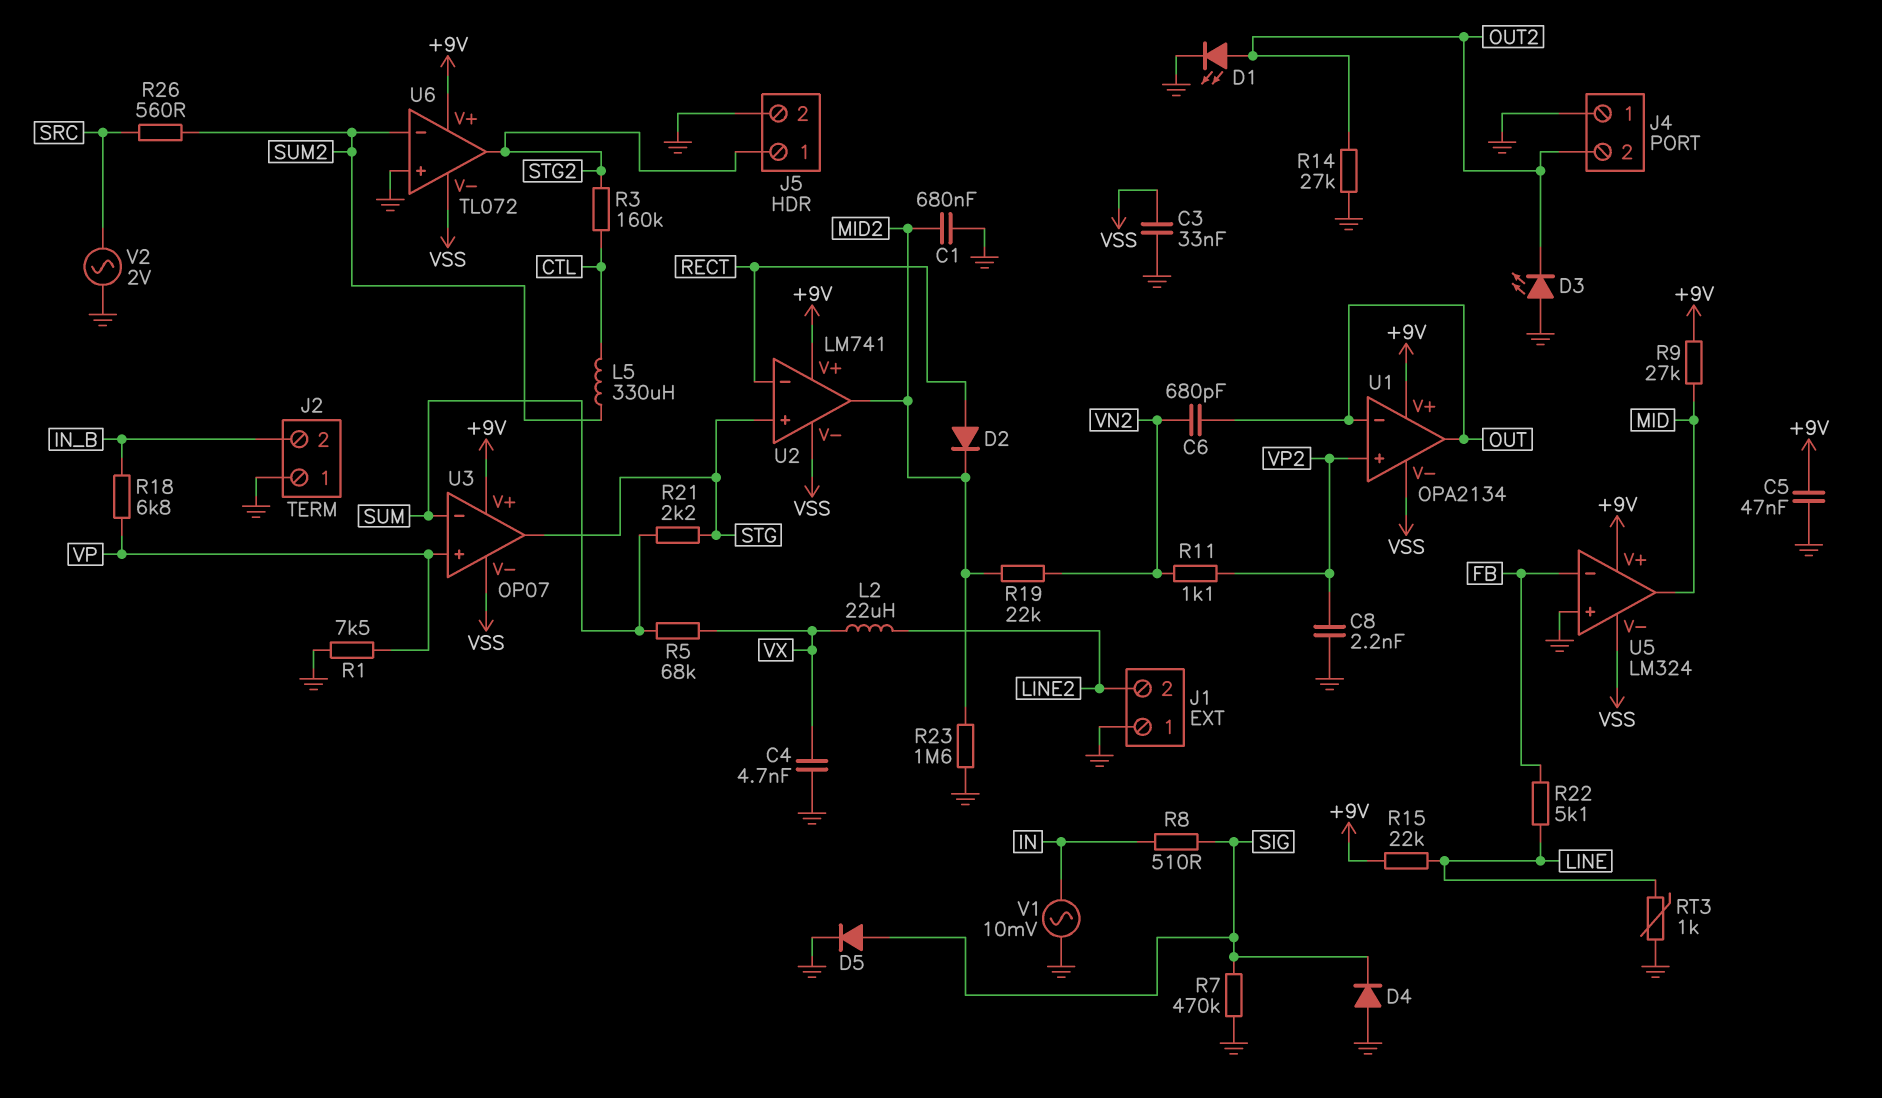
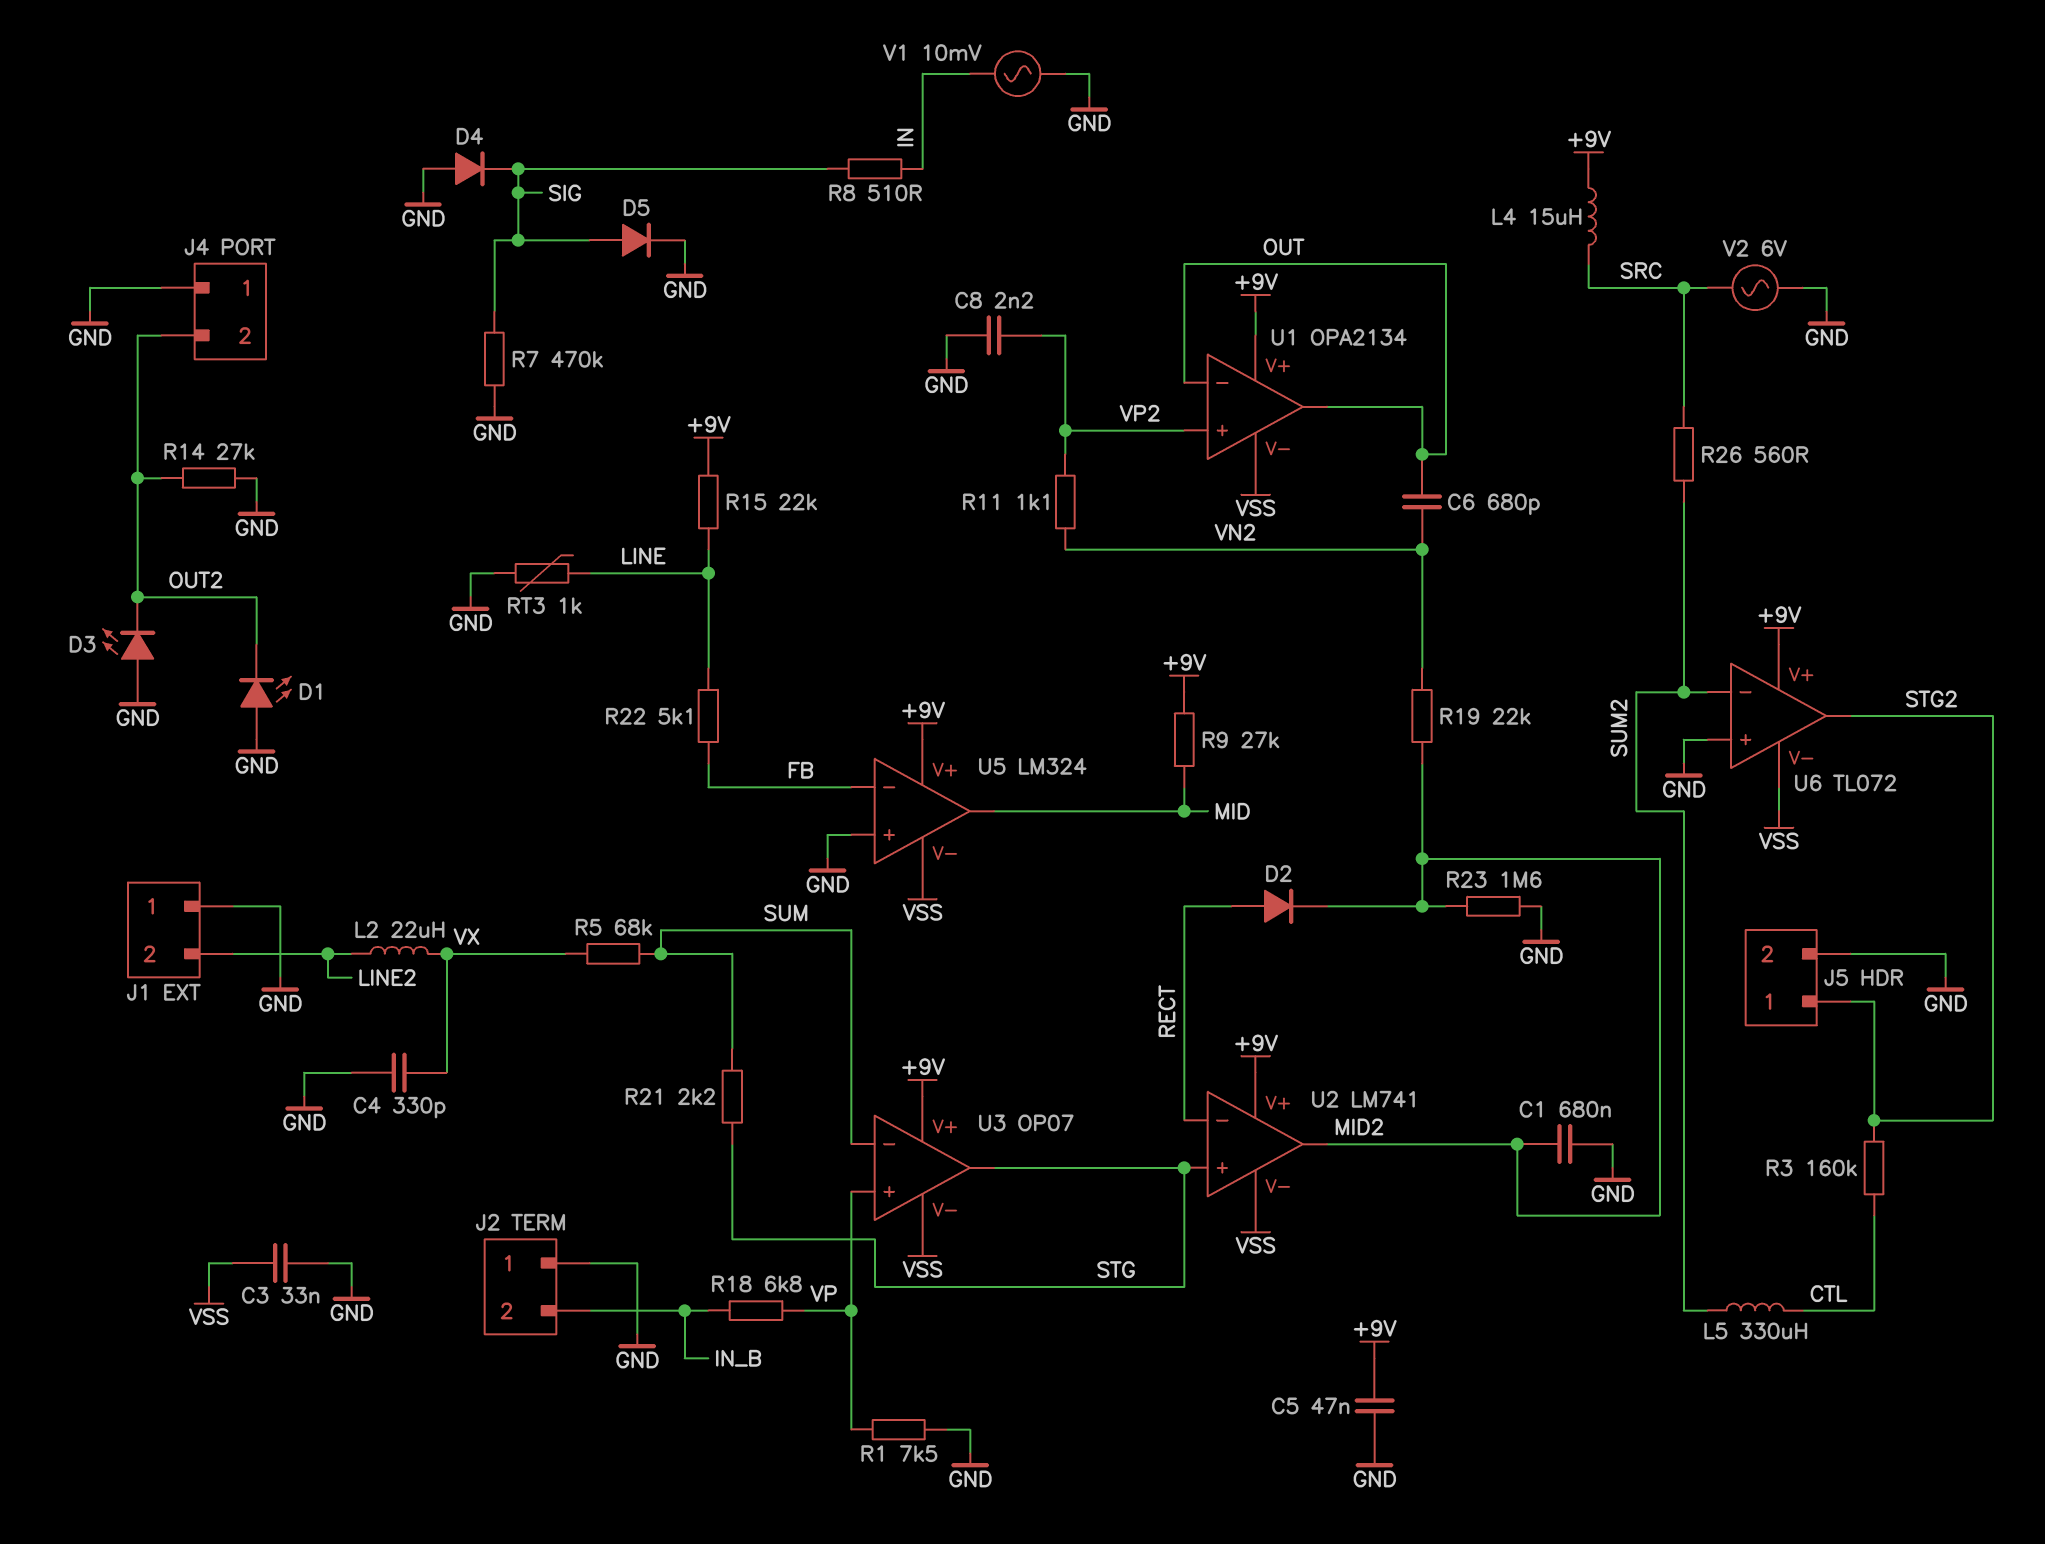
C4: 4.7nF (GND, VX) -> 330pF (GND, VX)
D1: LED (A OUT2, K GND) -> LED (A GND, K OUT2)
L4: none -> 15uH (+9V, SRC)
V2: AC 2V (GND, SRC) -> AC 6V (GND, SRC)

